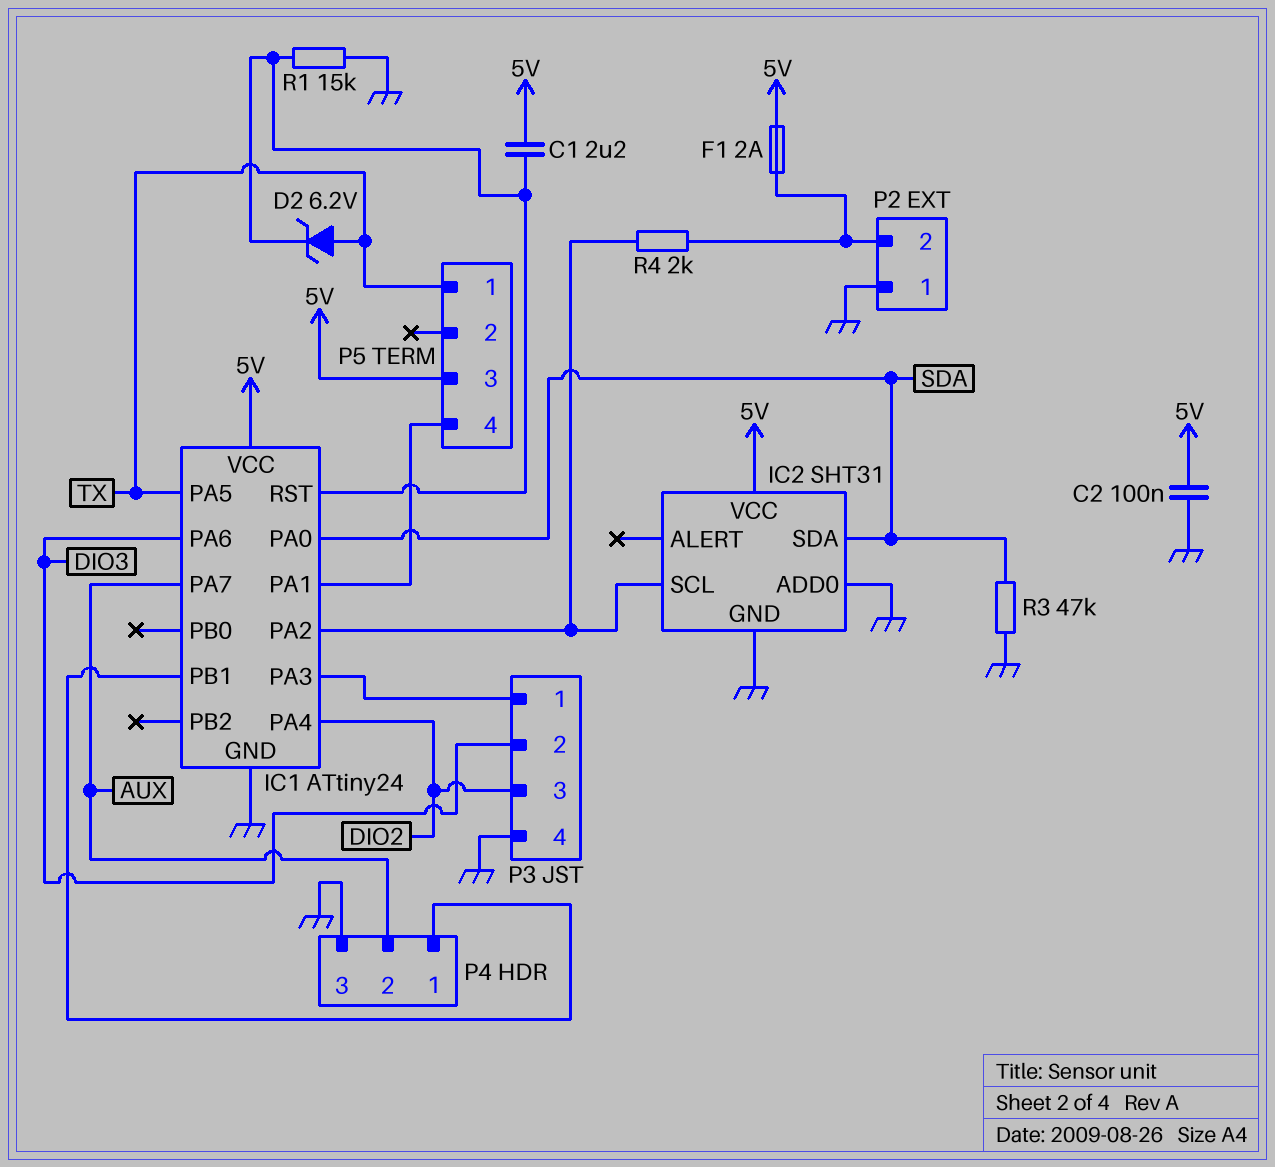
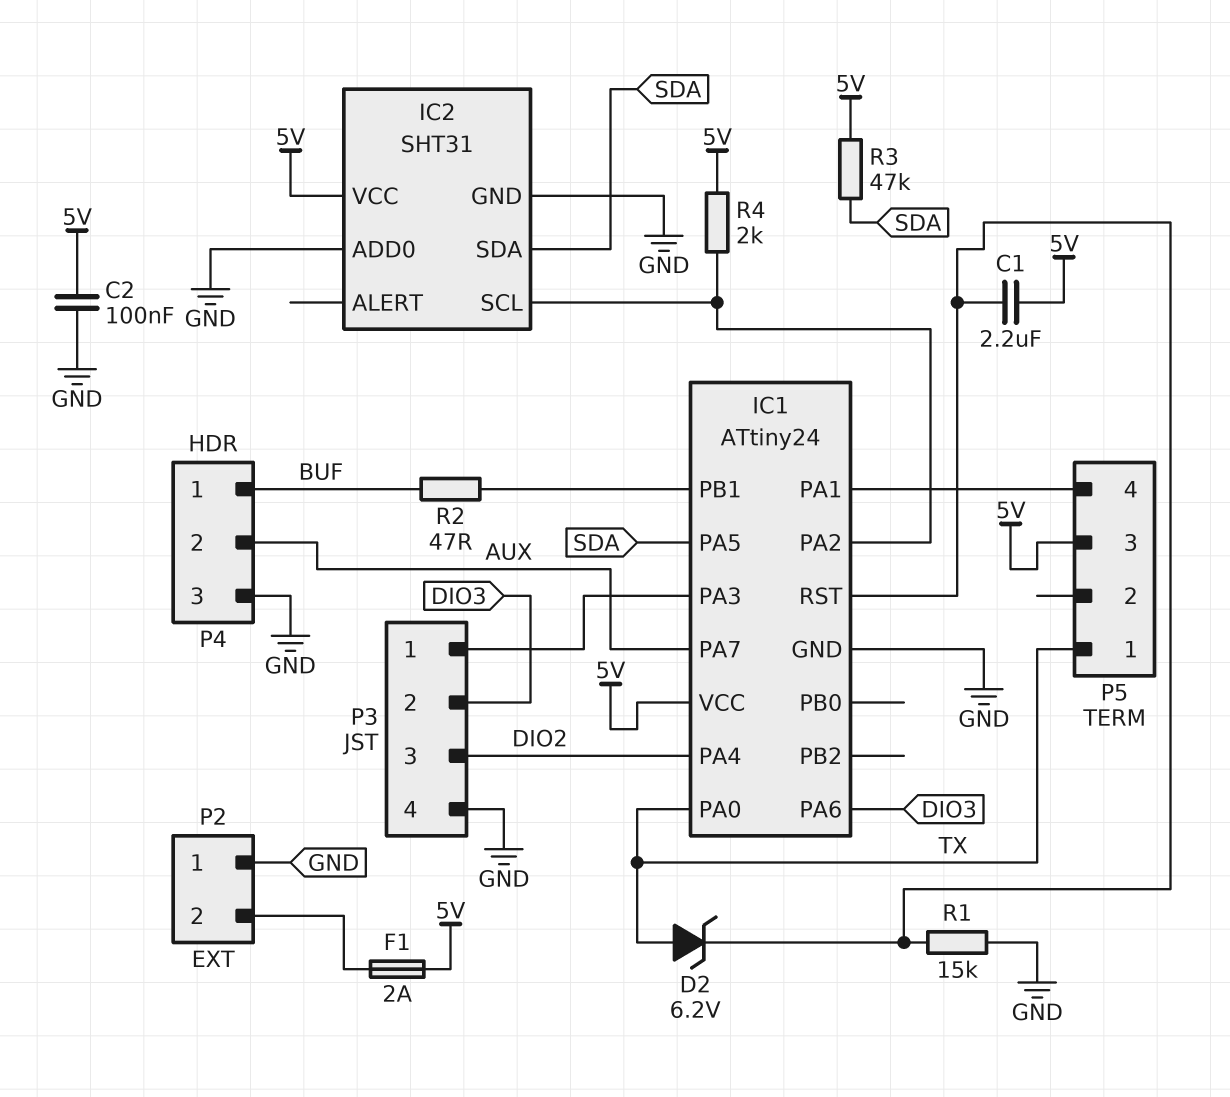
IC1 pin PA0: SDA -> TX
IC1 pin PA5: TX -> SDA
P4 pin 1: IC1/PB1 -> BUF
R2: none -> 47 (BUF, IC1/PB1)
R3: 47k (GND, SDA) -> 47k (5V, SDA)
R4: 2k (IC1/PA2, P2/2) -> 2k (5V, IC1/PA2)

